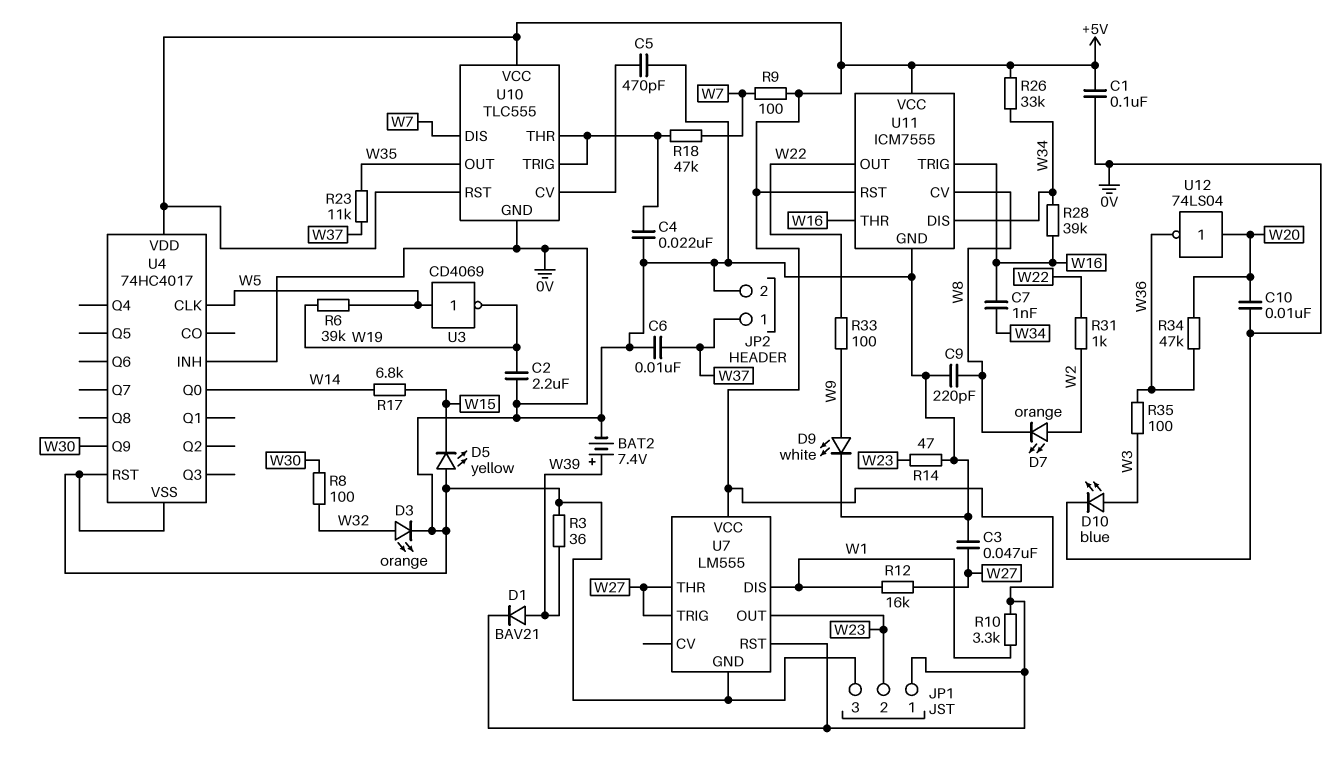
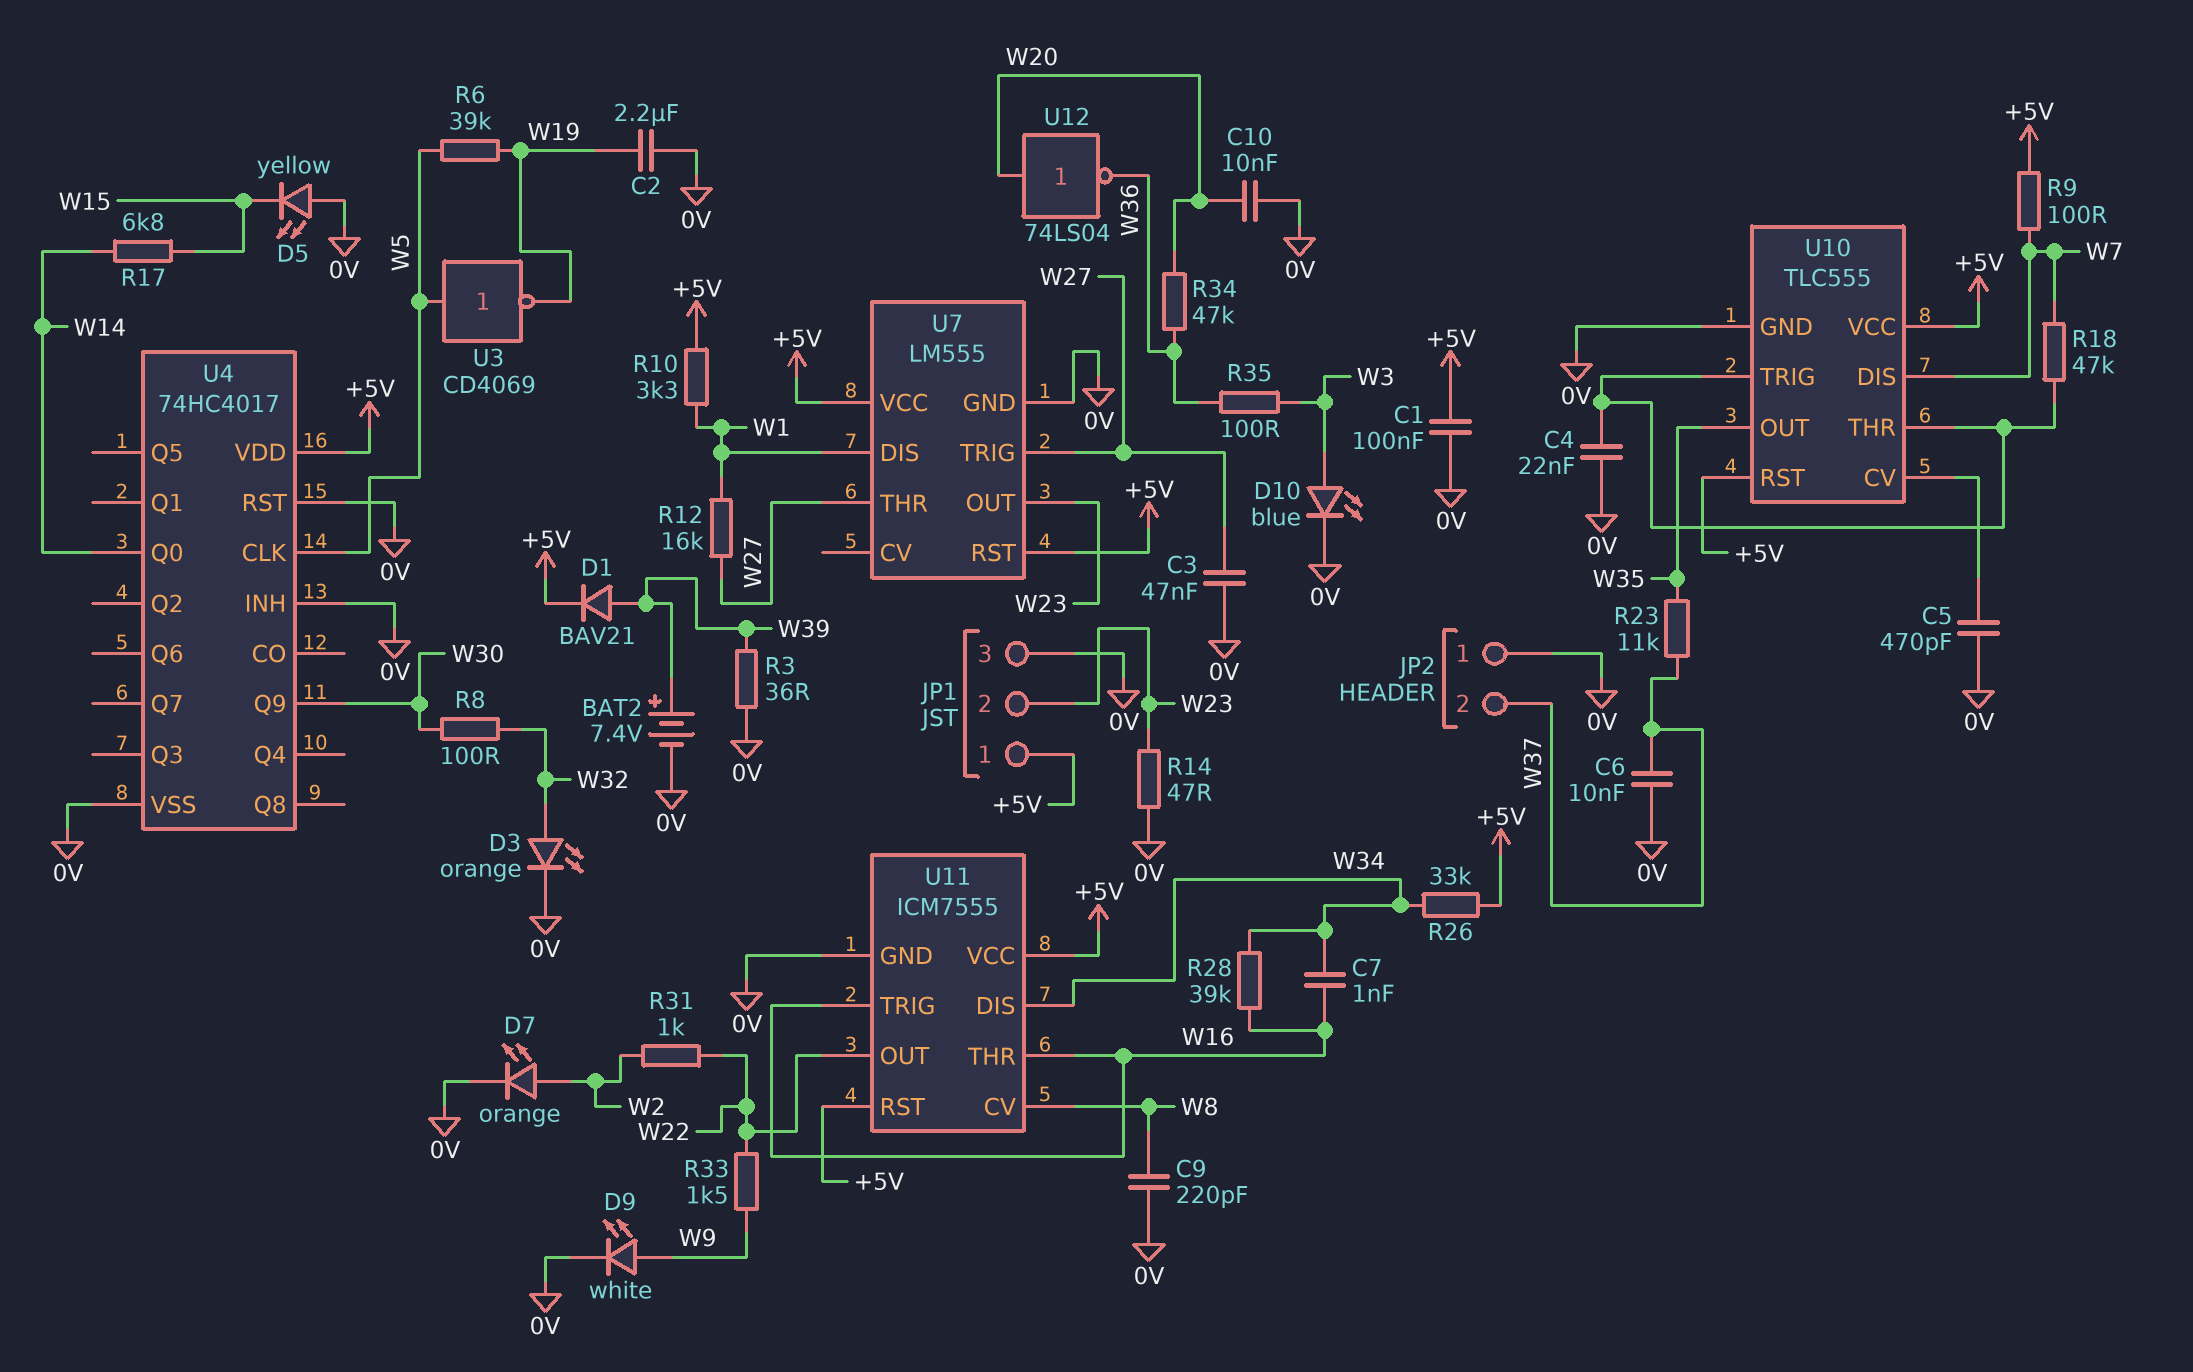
D7: LED orange (A W2, K W8) -> LED orange (A W2, K 0V)
JP2 pin 1: W37 -> 0V
JP2 pin 2: 0V -> W37
R33: 100 (W9, W22) -> 1.5k (W9, W22)

